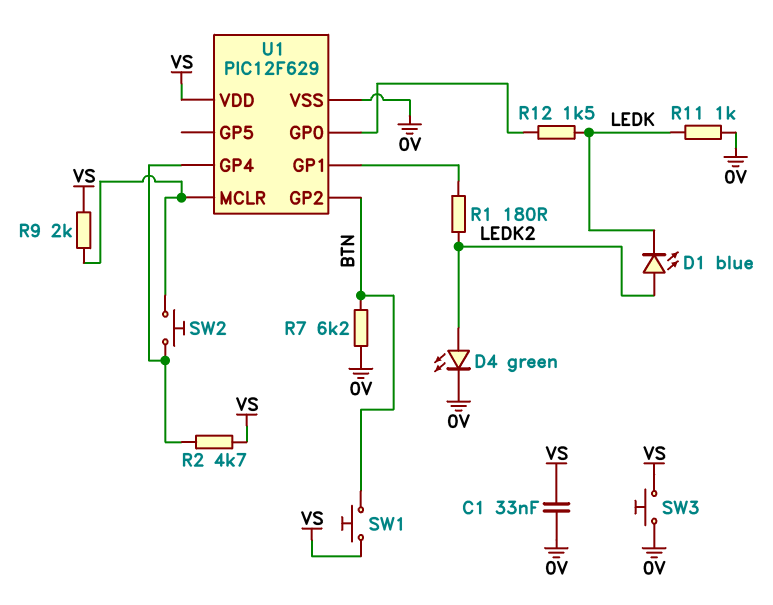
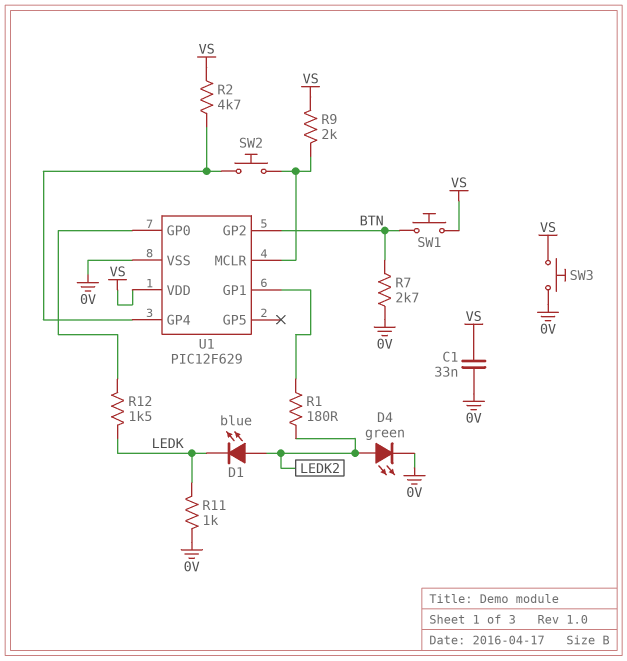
R7: 6.2k (0V, BTN) -> 2.7k (0V, BTN)

